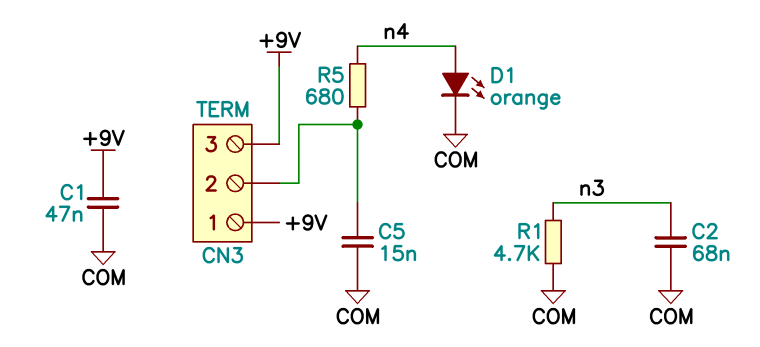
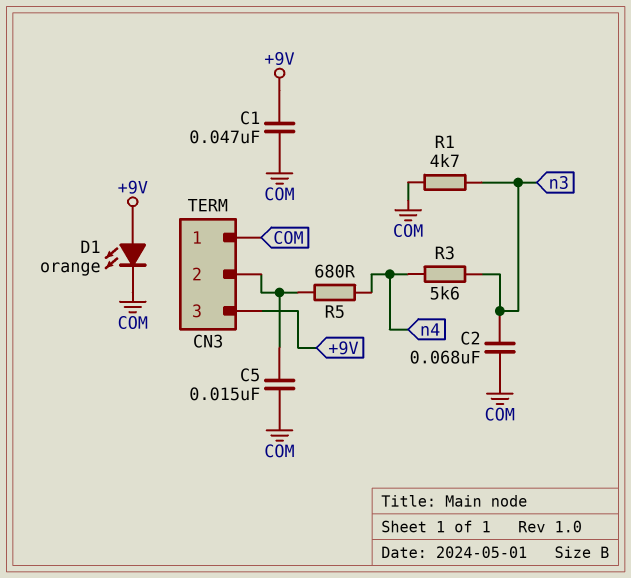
CN3 pin 1: +9V -> COM
D1: LED orange (A n4, K COM) -> LED orange (A +9V, K COM)
R3: none -> 5.6k (n3, n4)

